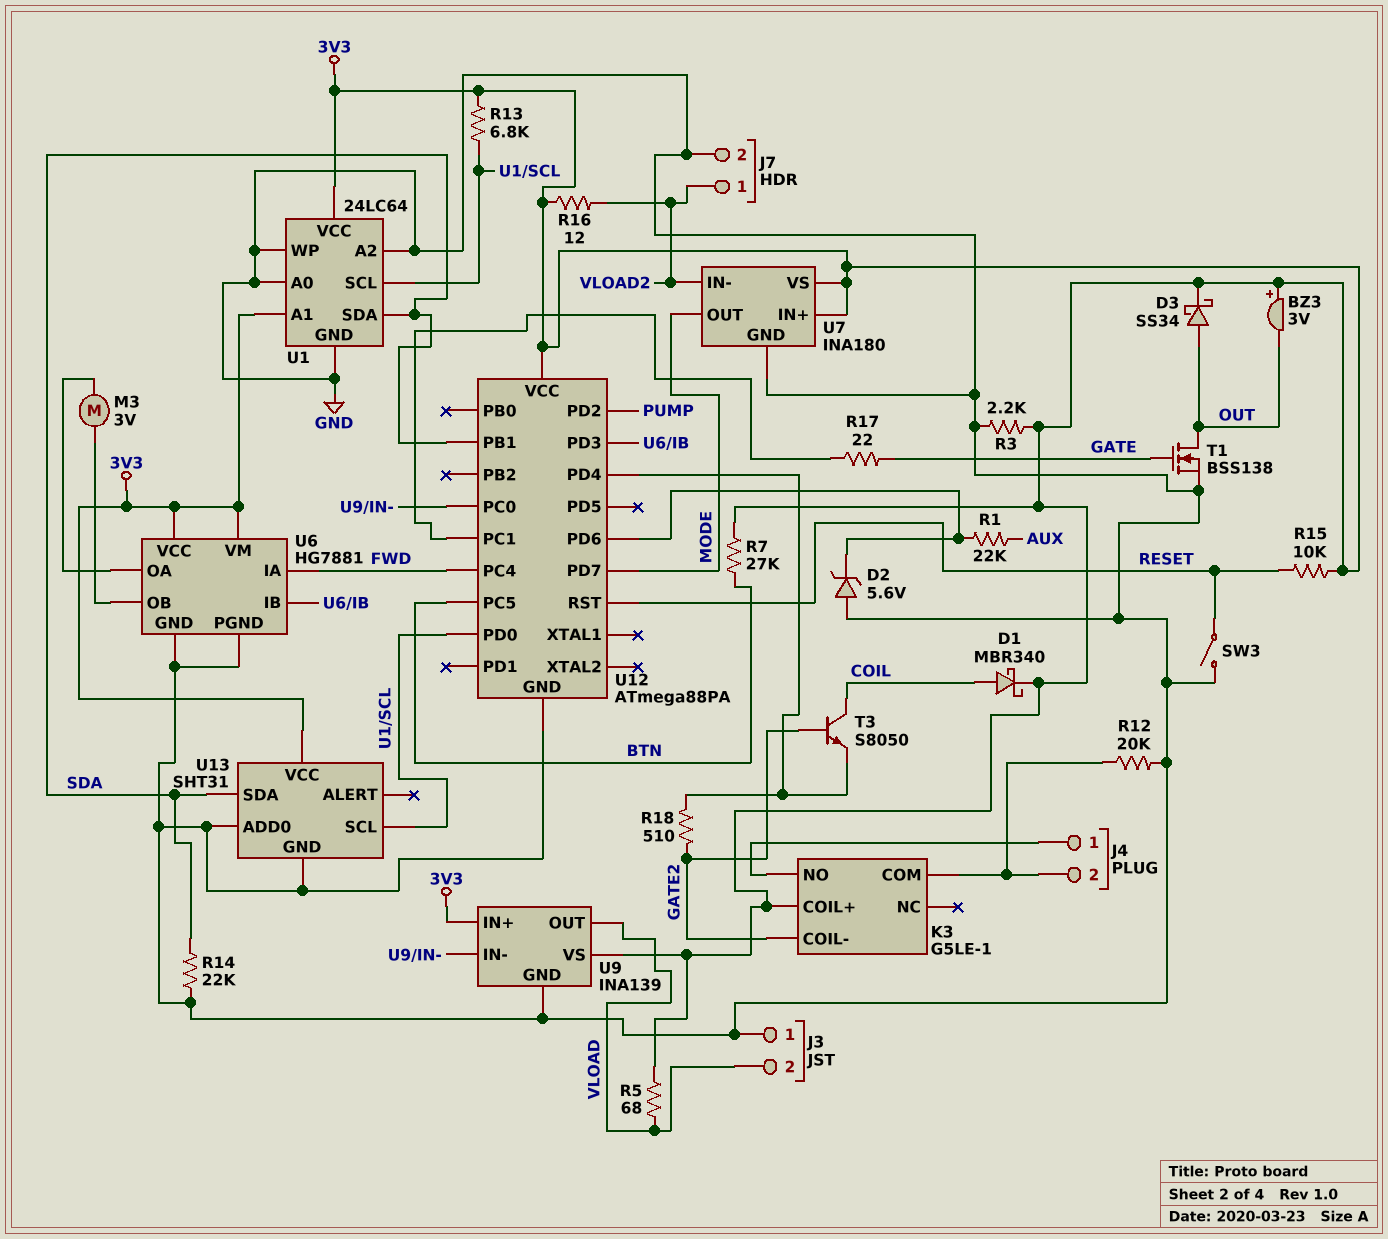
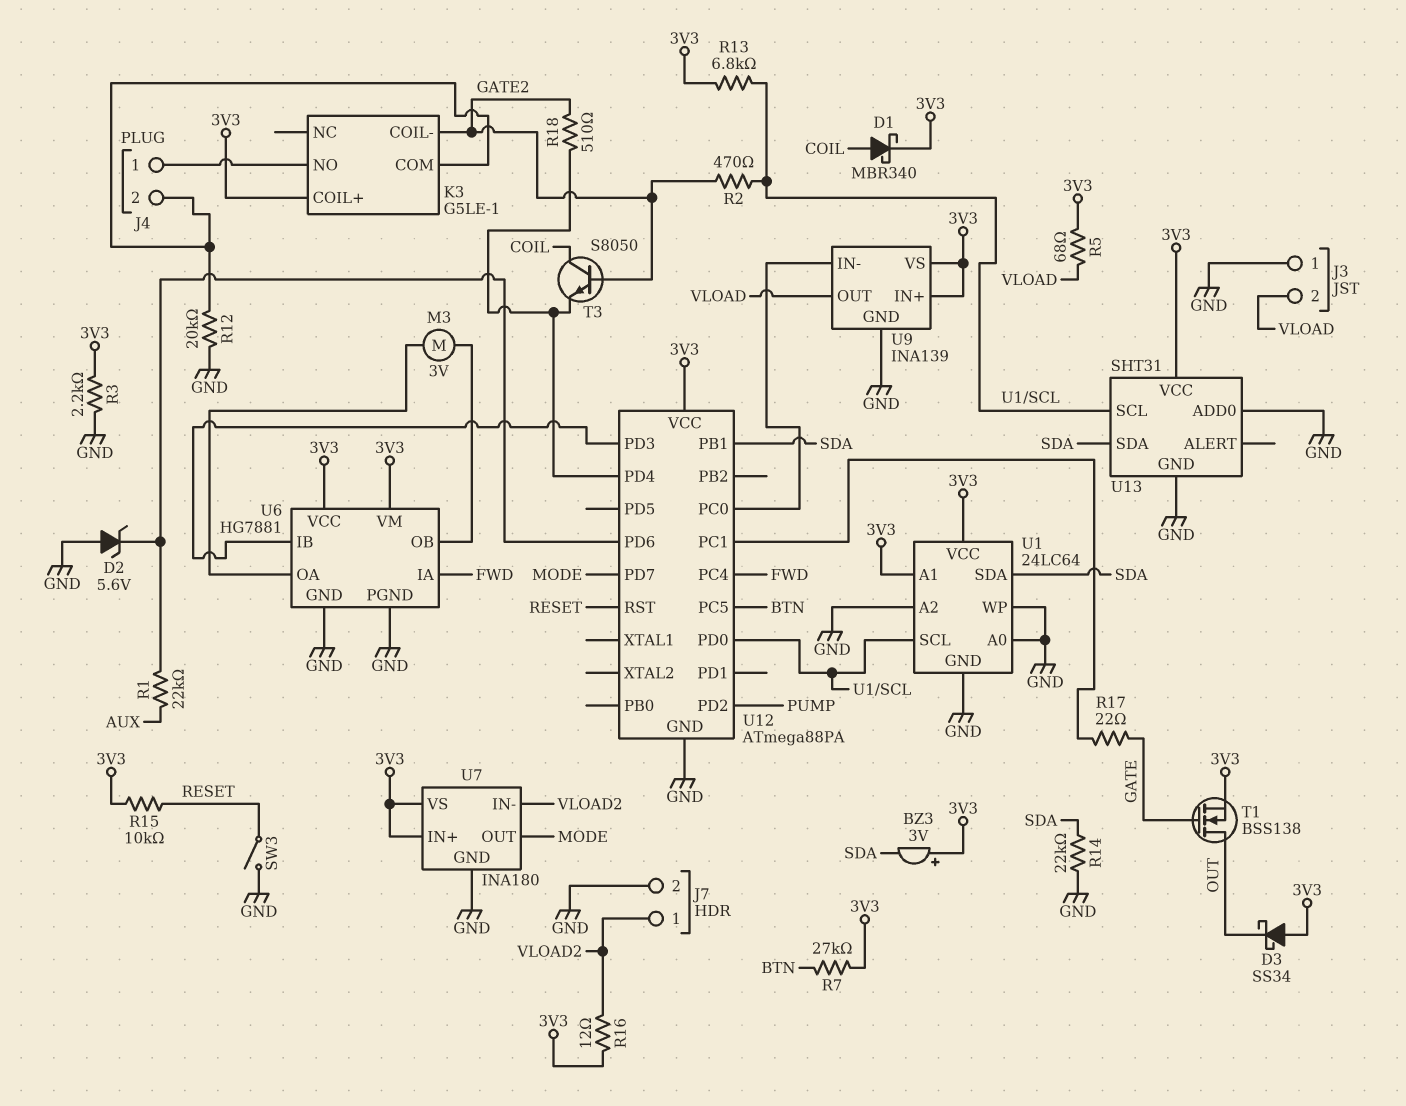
BZ3: buzzer 3V (plus 3V3, minus OUT) -> buzzer 3V (plus 3V3, minus SDA)
D3: schottky SS34 (A OUT, K 3V3) -> schottky SS34 (A 3V3, K OUT)
R2: none -> 470 (GATE2, U1/SCL)
T1: NMOS BSS138 (G GATE, D OUT, S GND) -> NMOS BSS138 (G GATE, D OUT, S 3V3)

